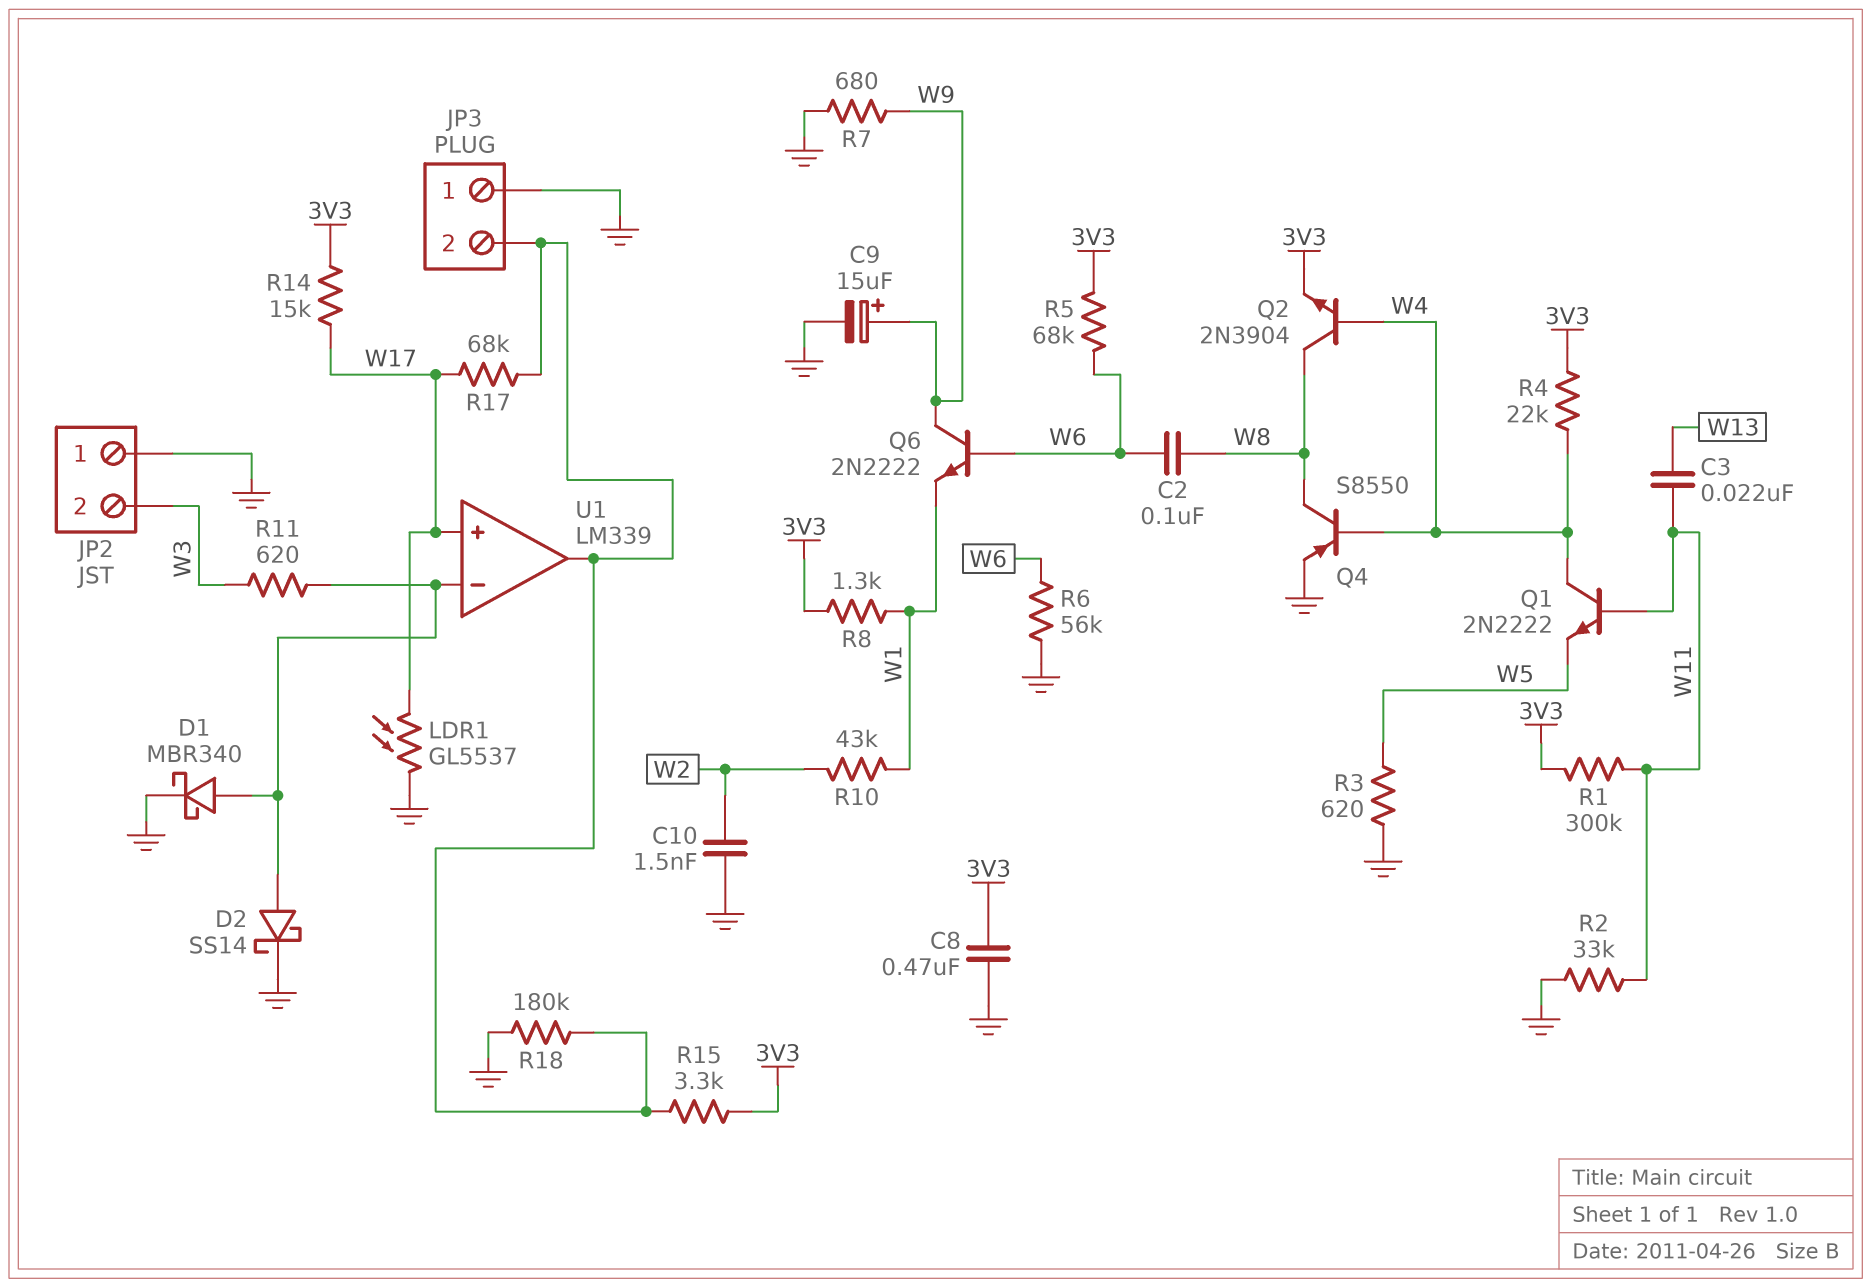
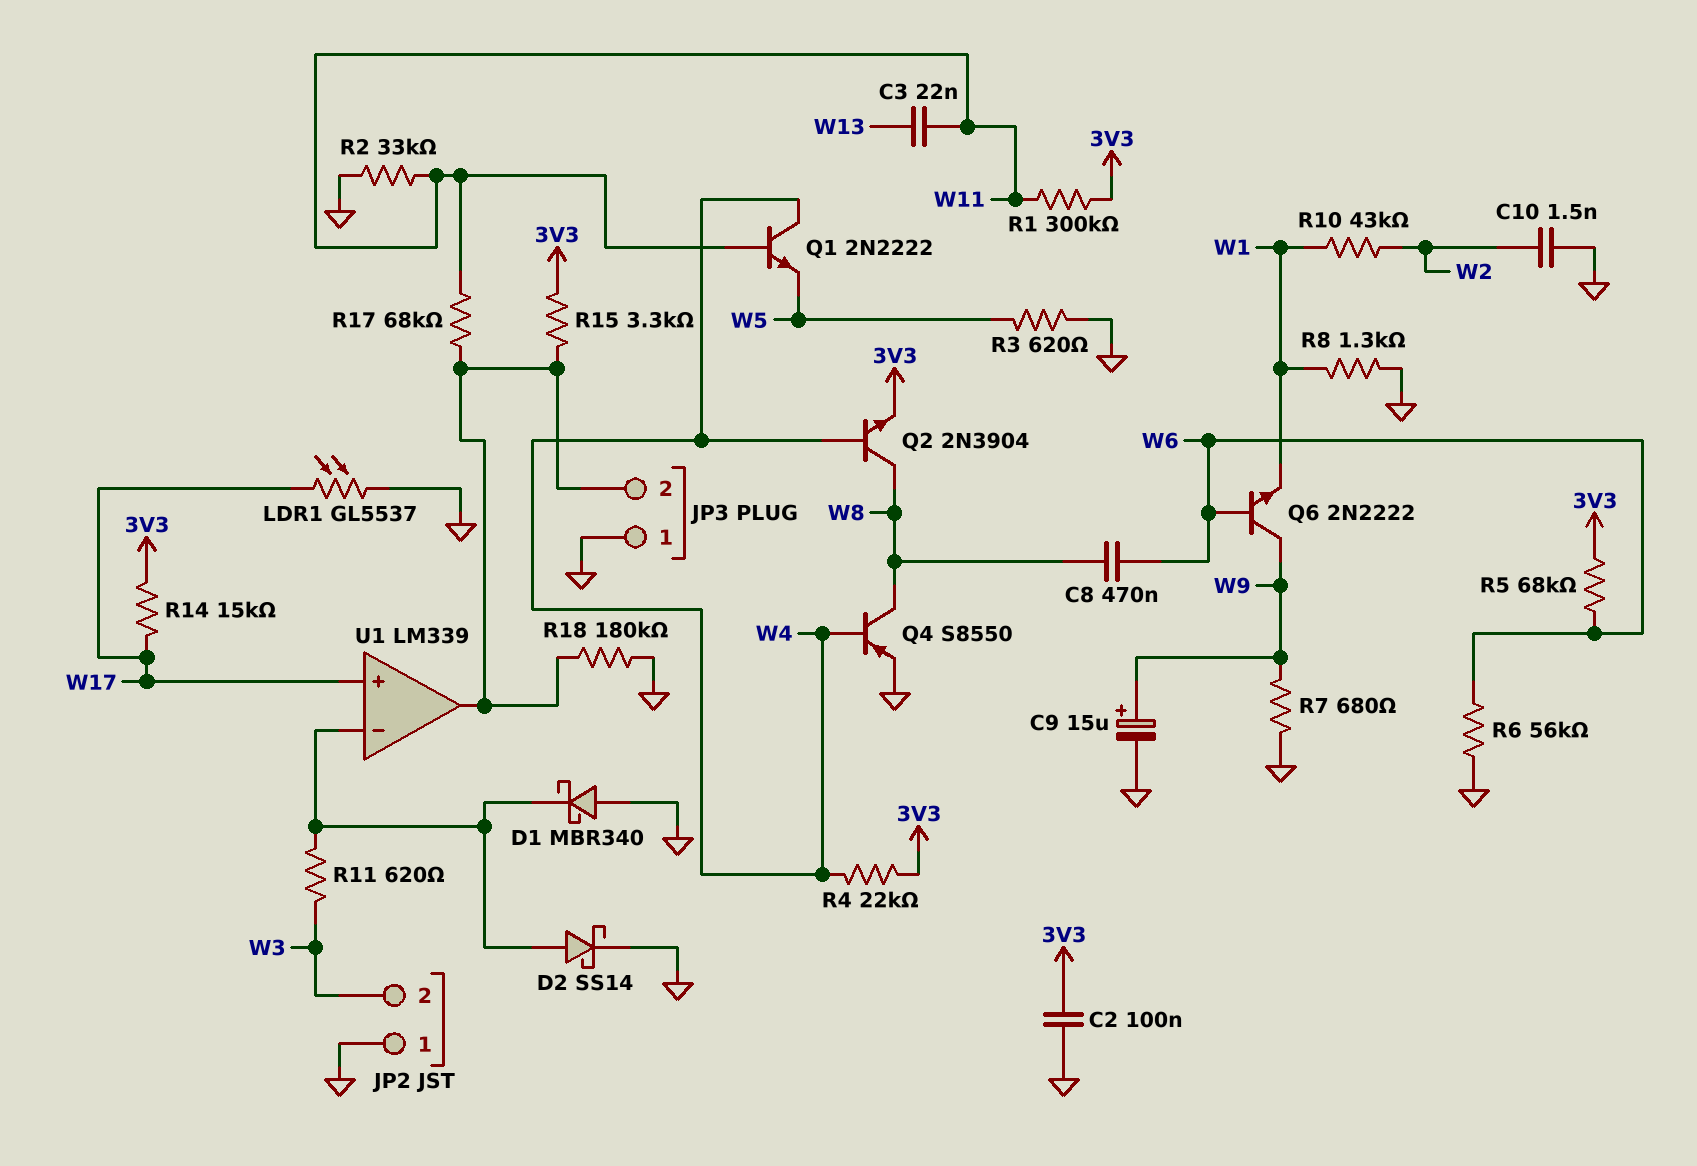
C2: 100nF (W6, W8) -> 100nF (3V3, GND)
C8: 470nF (3V3, GND) -> 470nF (W6, W8)
D1: schottky MBR340 (A U1/in-, K GND) -> schottky MBR340 (A GND, K U1/in-)
R8: 1.3k (3V3, W1) -> 1.3k (GND, W1)
R17: 68k (JP3/2, W17) -> 68k (JP3/2, W11)

